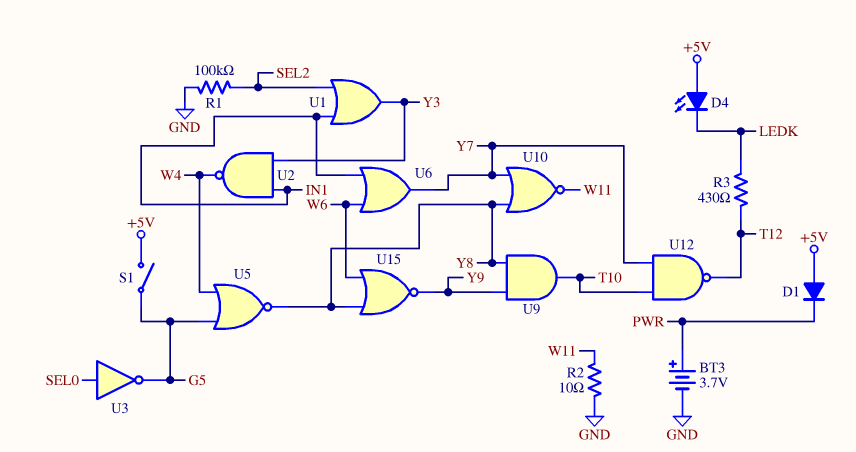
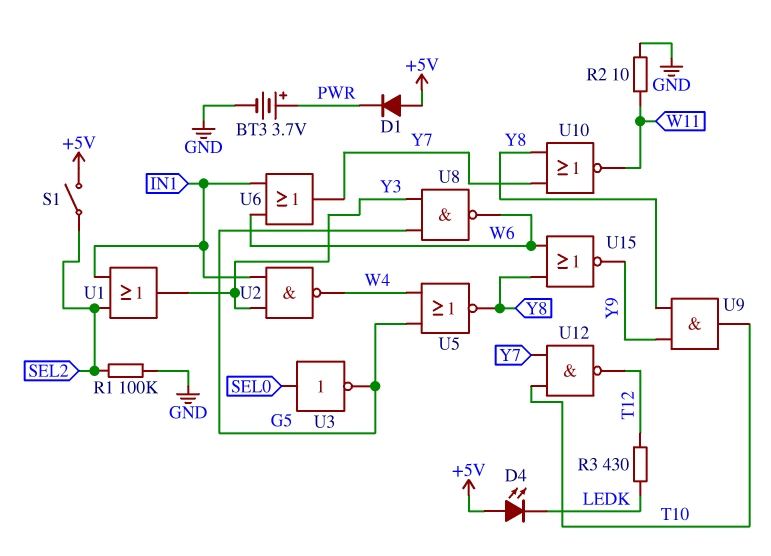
S1: switch (+5V, G5) -> switch (+5V, SEL2)
U8: none -> NAND (in G5, in Y3, out W6)

